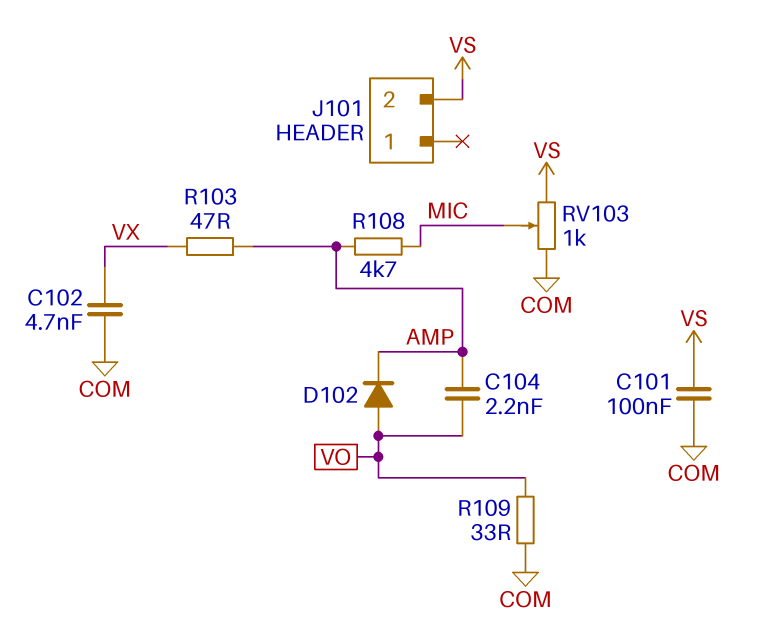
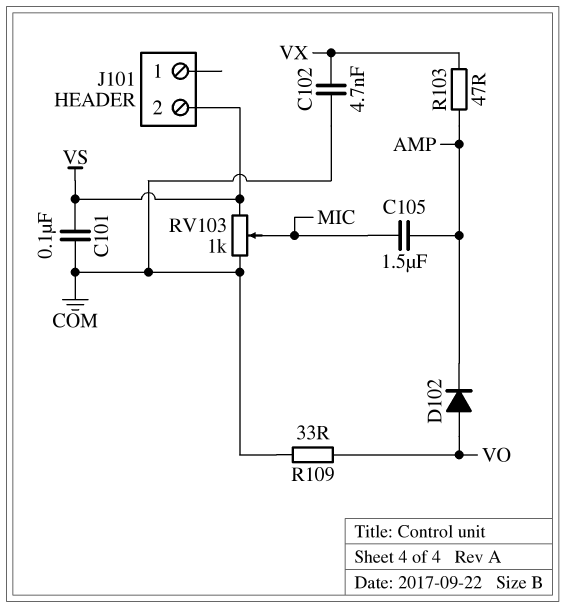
C104: 2.2nF (AMP, VO) -> none
C105: none -> 1.5uF (AMP, MIC)
R108: 4.7k (AMP, MIC) -> none

